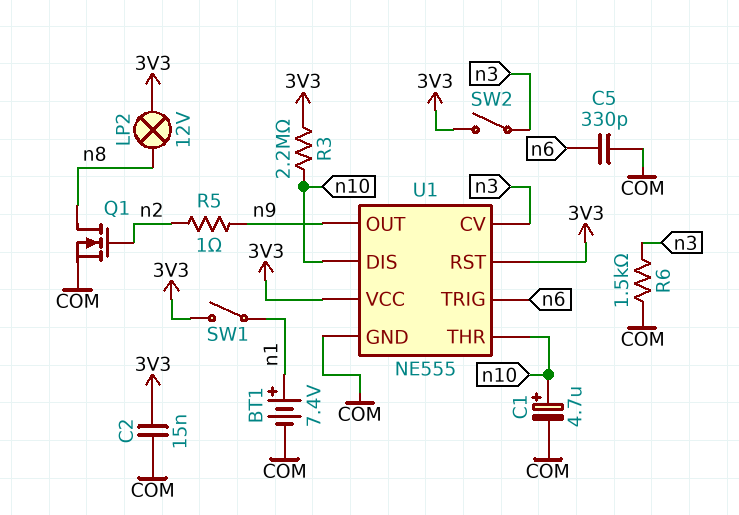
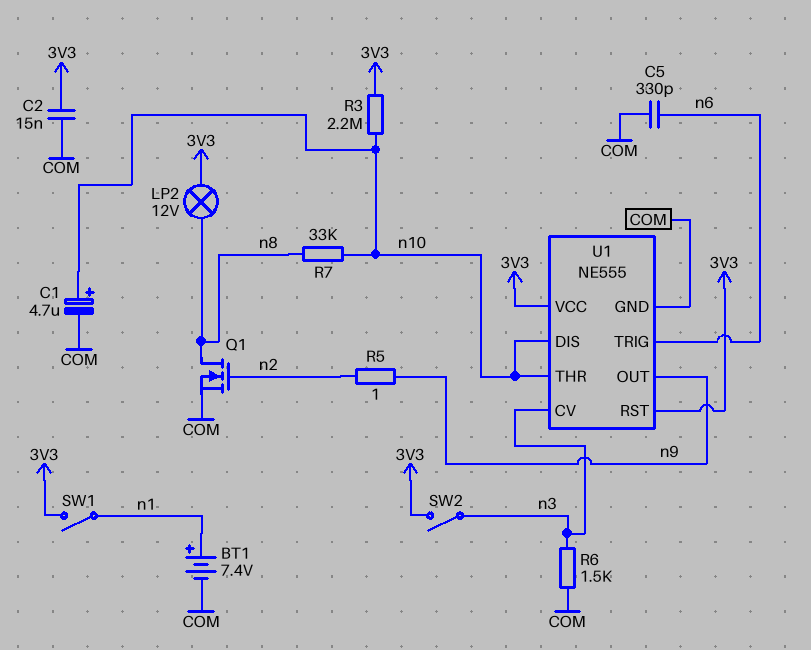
R7: none -> 33k (n8, n10)

